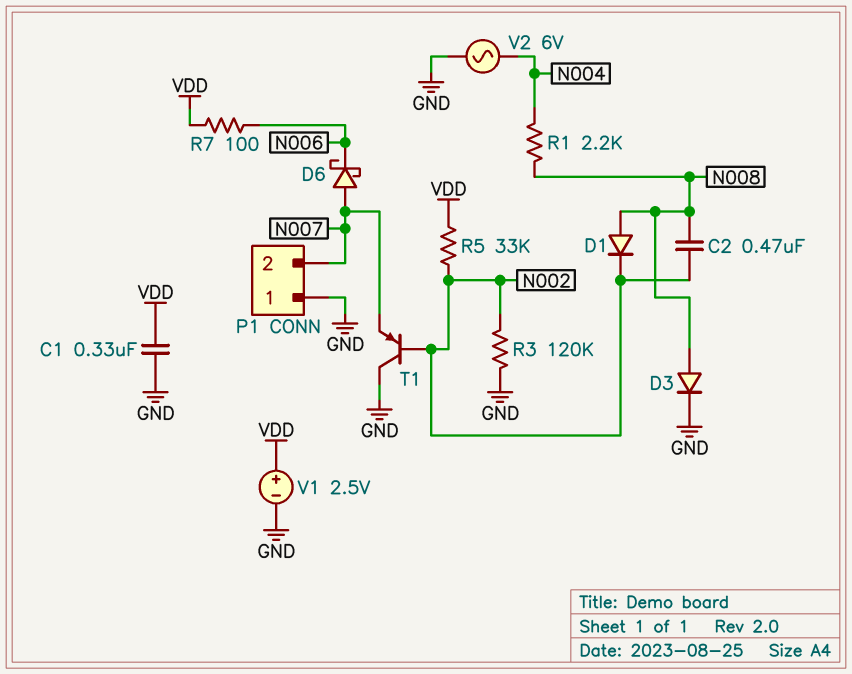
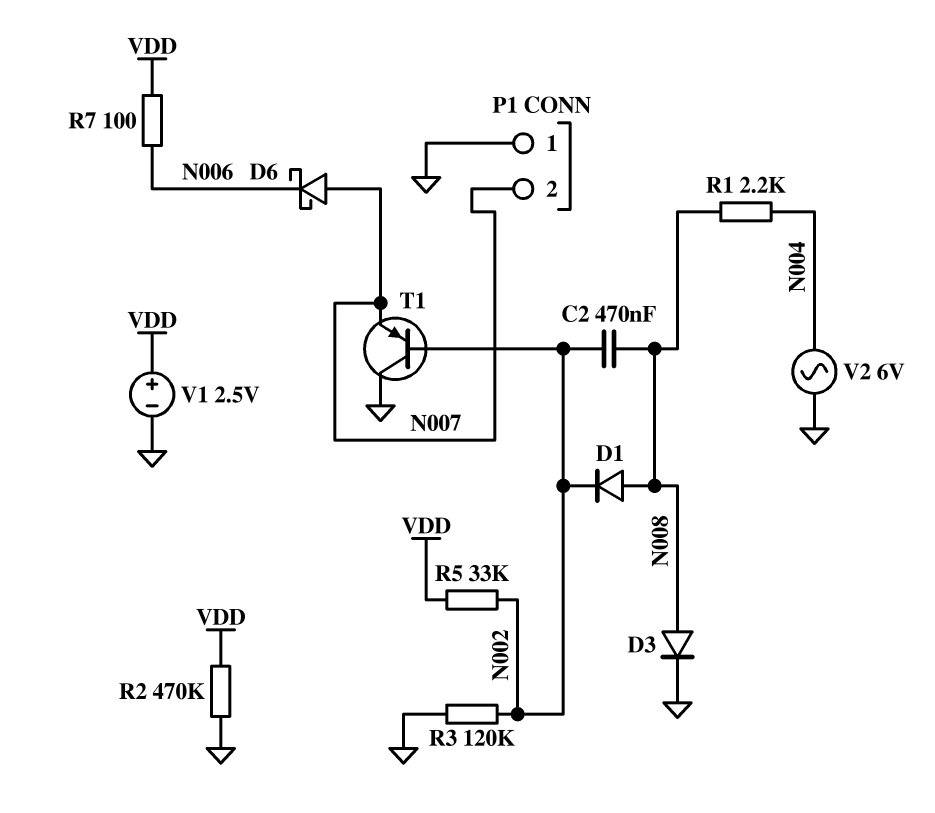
C1: 330nF (GND, VDD) -> none
R2: none -> 470k (GND, VDD)

